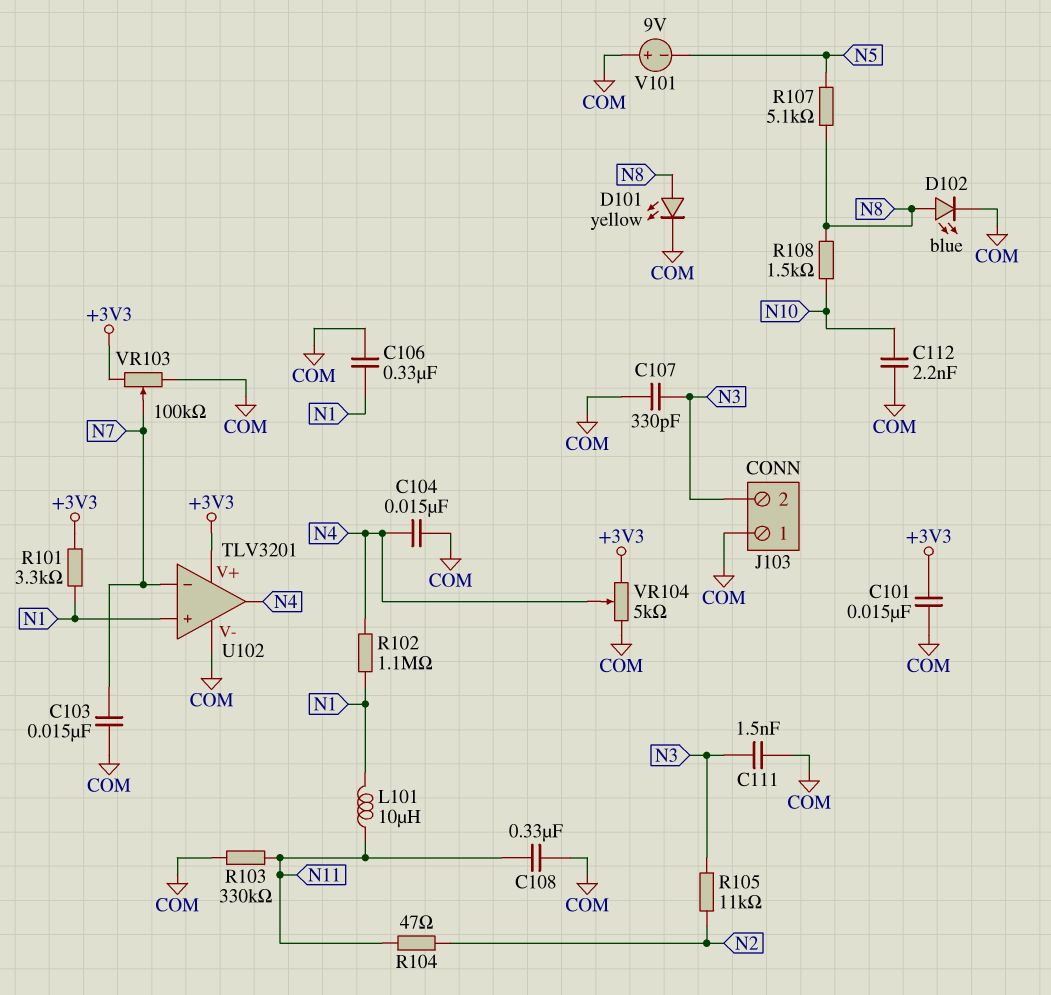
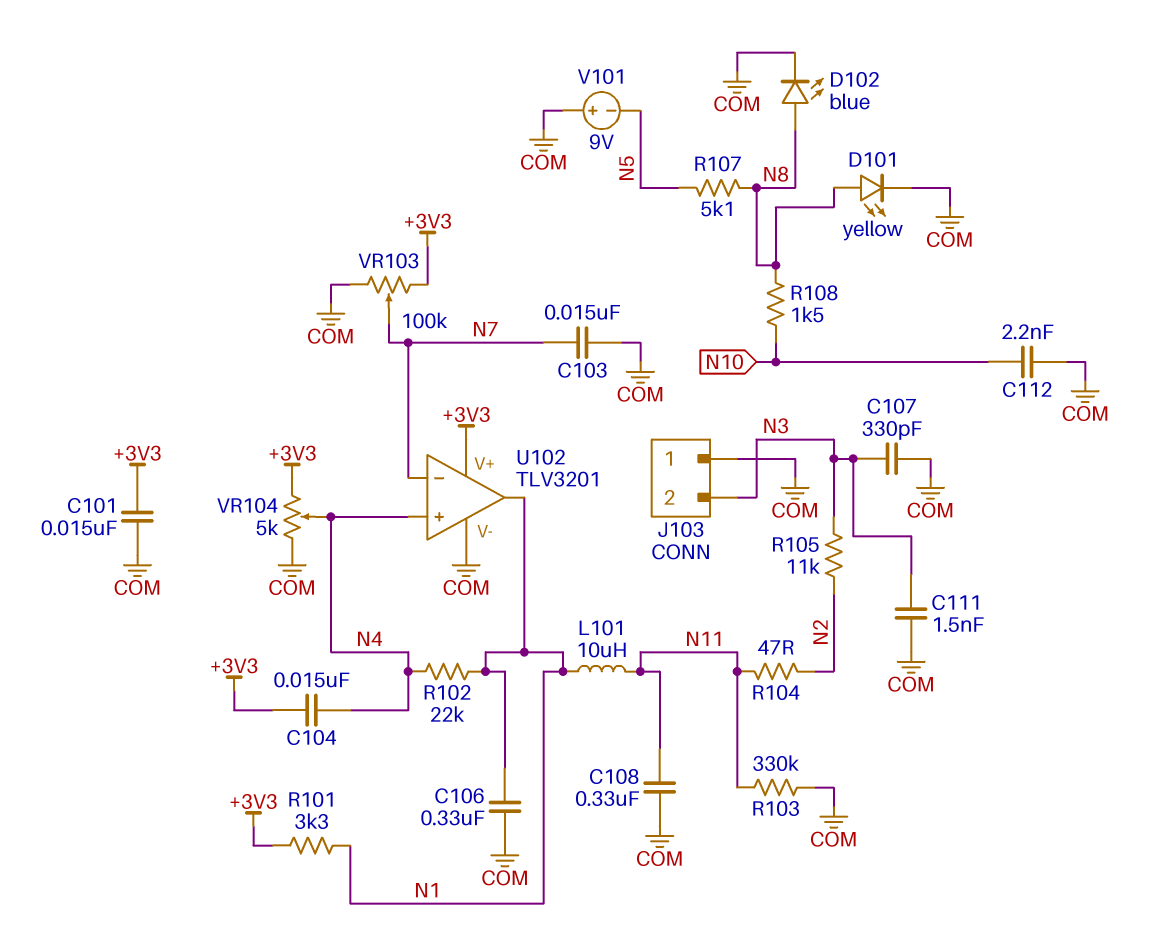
C104: 15nF (COM, N4) -> 15nF (+3V3, N4)
R102: 1.1M (N1, N4) -> 22k (N1, N4)
U102 pin in+: N1 -> N4
U102 pin out: N4 -> N1

